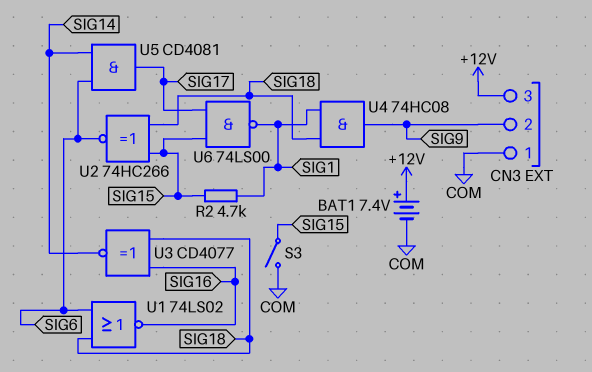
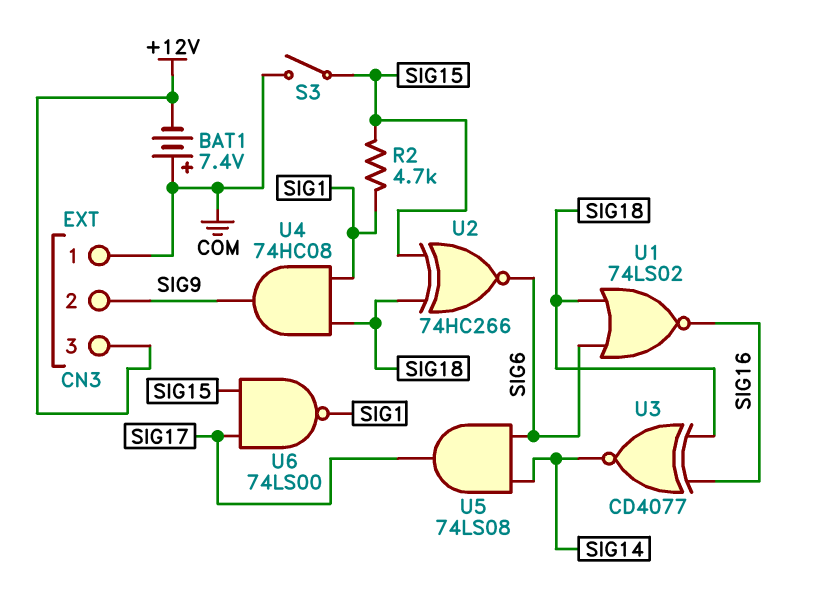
BAT1: 7.4V (plus +12V, minus COM) -> 7.4V (plus COM, minus +12V)
U5: AND CD4081 (in SIG6, in SIG14, out SIG17) -> AND 74LS08 (in SIG6, in SIG14, out SIG17)

